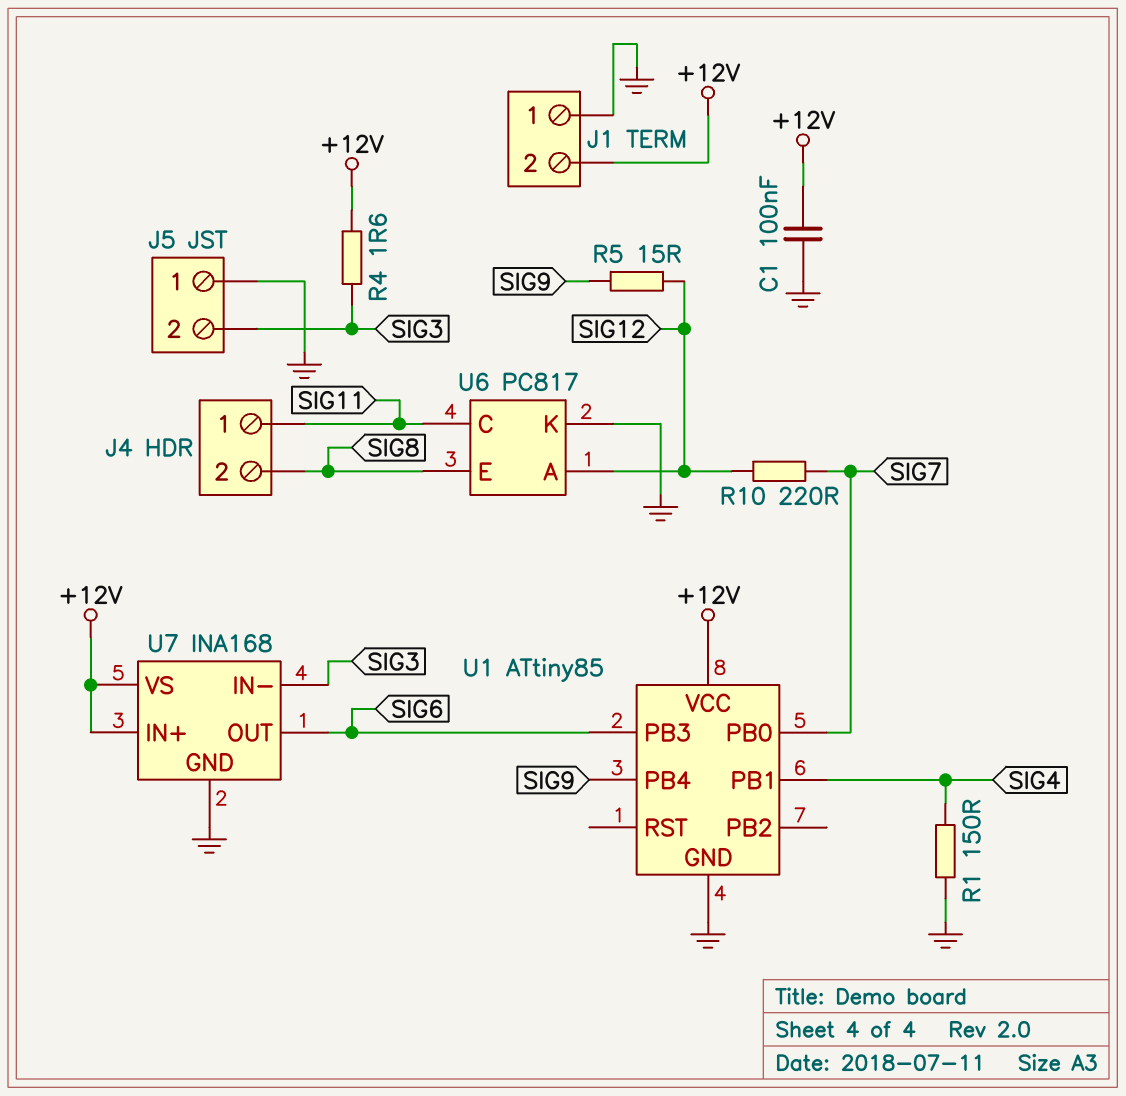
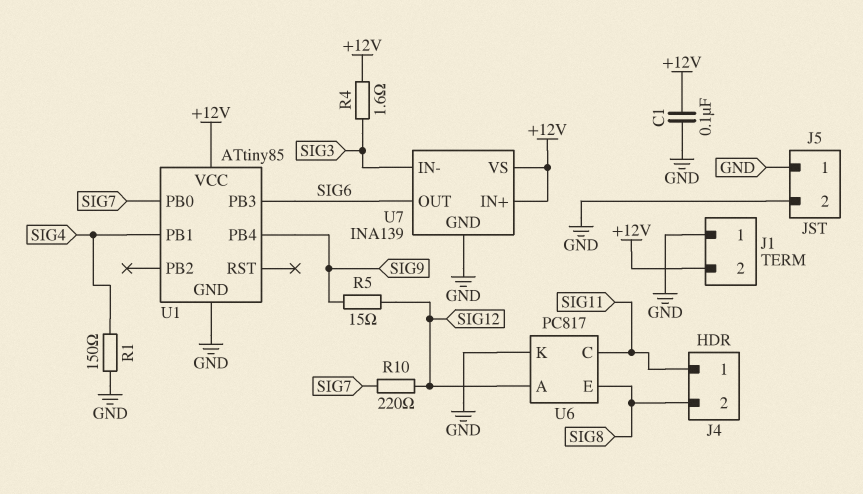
J5 pin 2: SIG3 -> GND
U7: INA168 -> INA139

